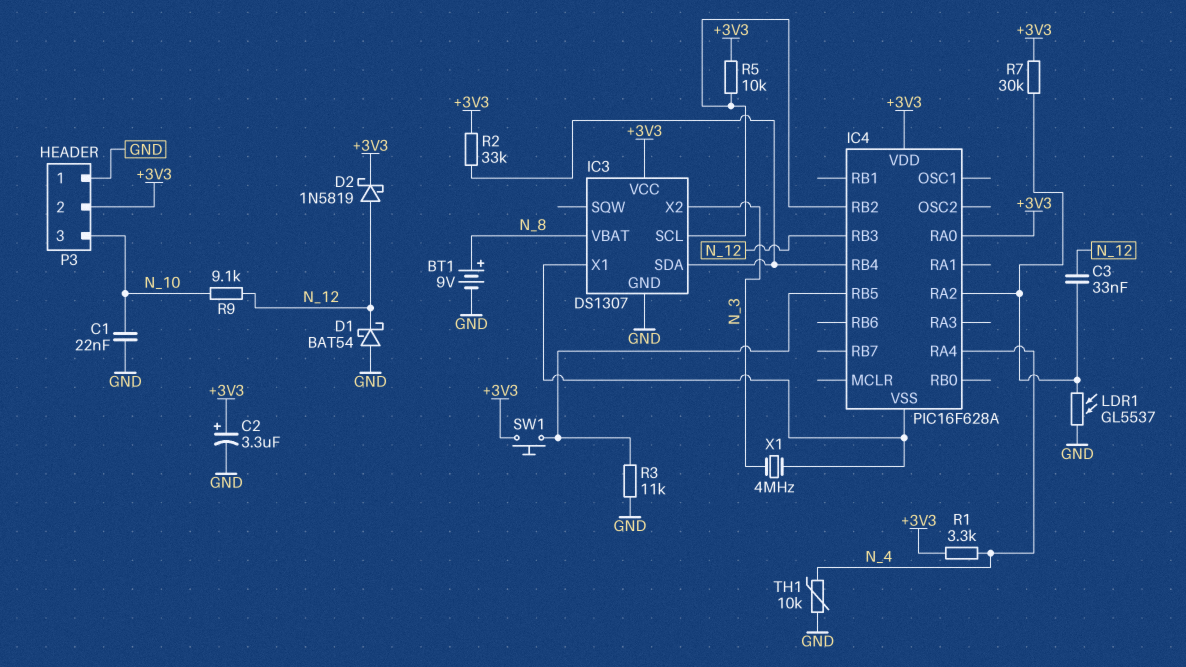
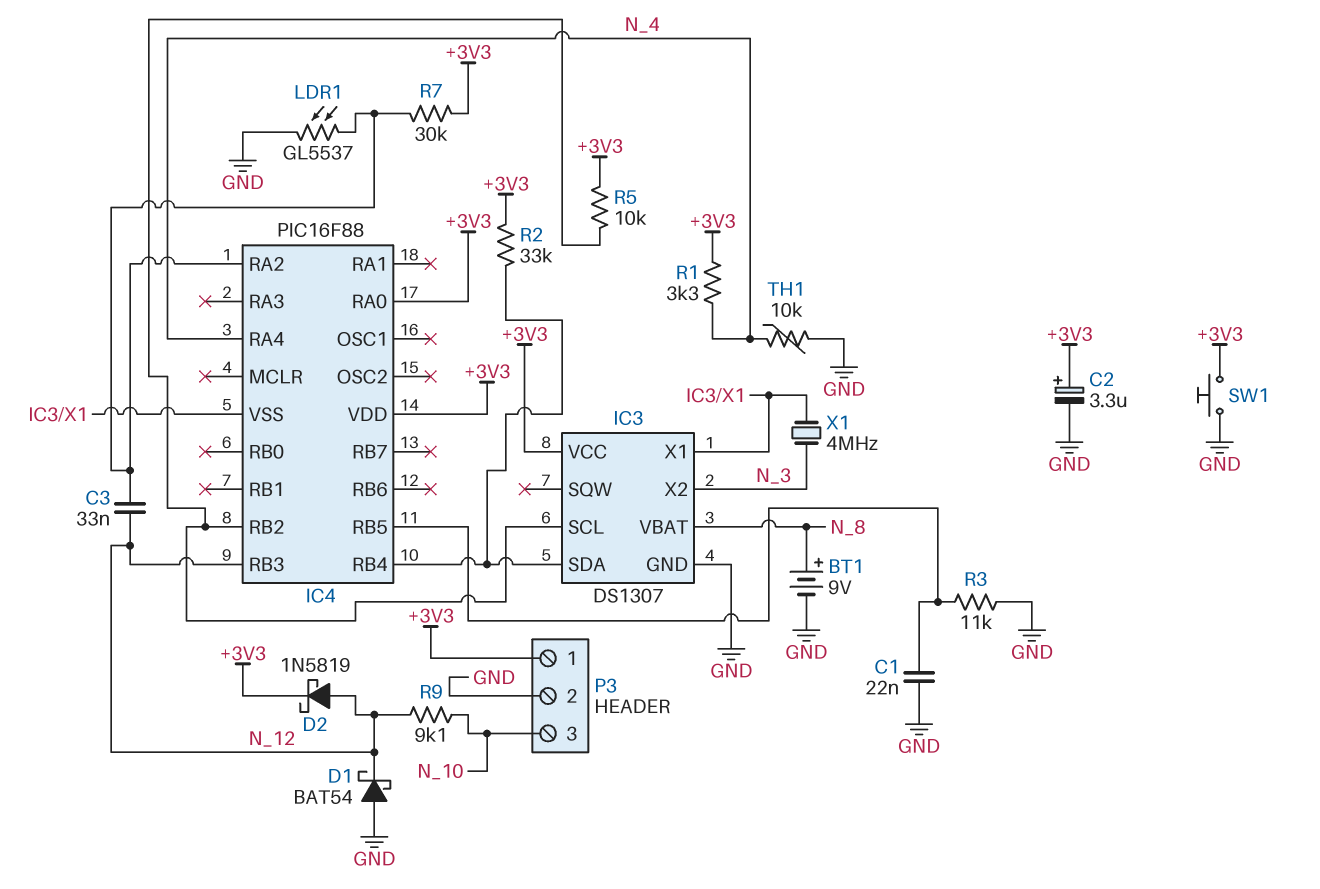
C1: 22nF (GND, N_10) -> 22nF (GND, IC4/RB5)
IC4: PIC16F628A -> PIC16F88
P3 pin 1: GND -> +3V3
P3 pin 2: +3V3 -> GND
SW1: button (+3V3, IC4/RB5) -> button (+3V3, GND)

